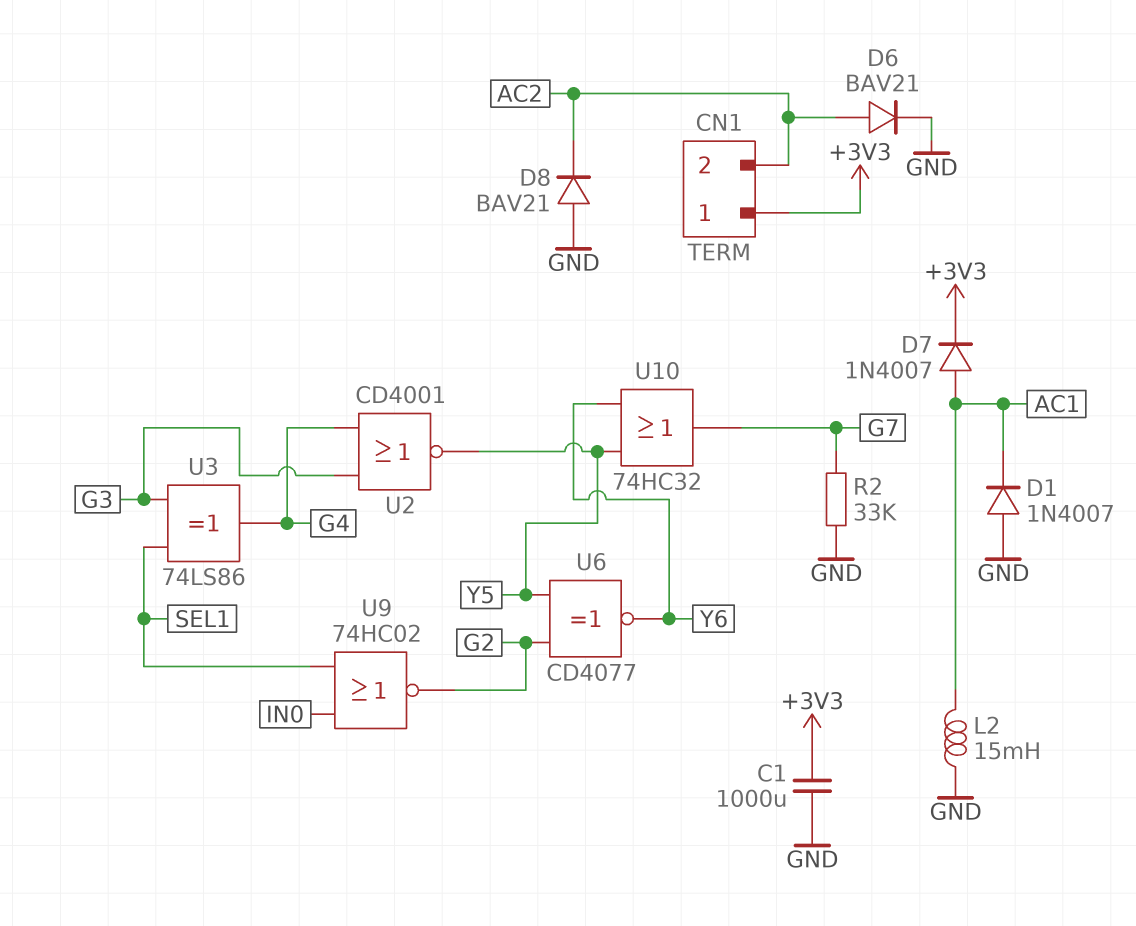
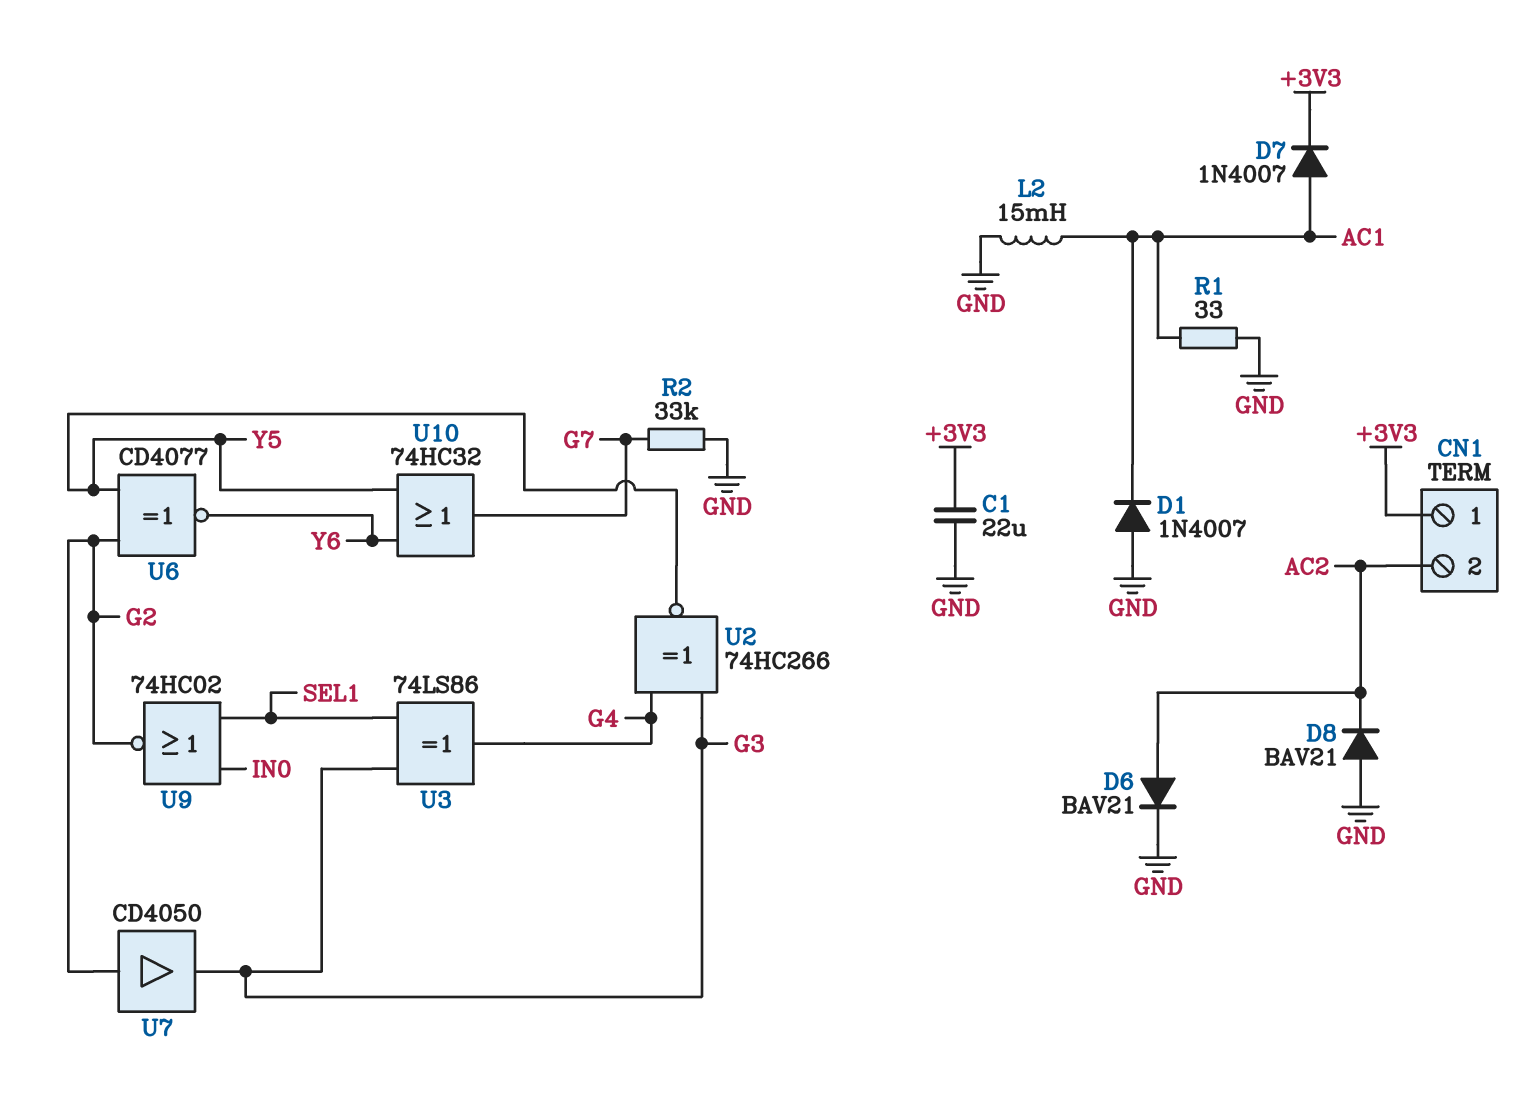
C1: 1000uF (+3V3, GND) -> 22uF (+3V3, GND)
R1: none -> 33 (AC1, GND)
U2: NOR CD4001 (in G3, in G4, out Y5) -> XNOR 74HC266 (in G3, in G4, out Y5)
U7: none -> buffer CD4050 (in G2, out G3)

